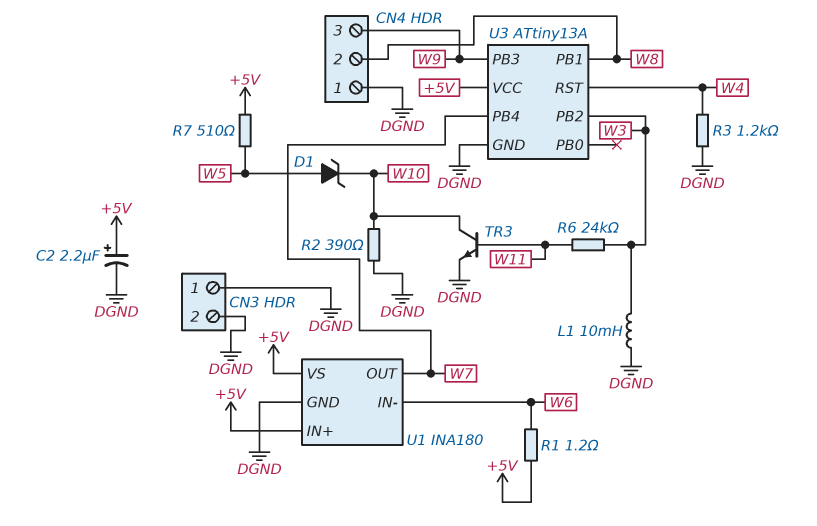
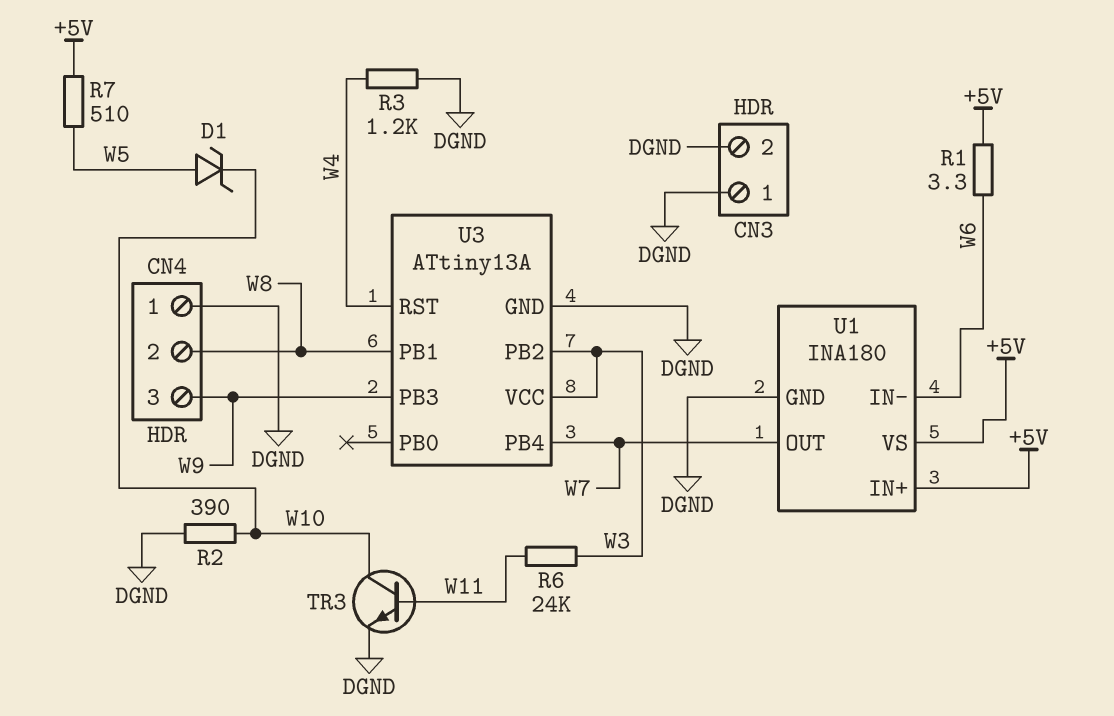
C2: 2.2uF (plus +5V, minus DGND) -> none
L1: 10mH (DGND, W3) -> none
R1: 1.2 (+5V, W6) -> 3.3 (+5V, W6)
U3 pin VCC: +5V -> W3

